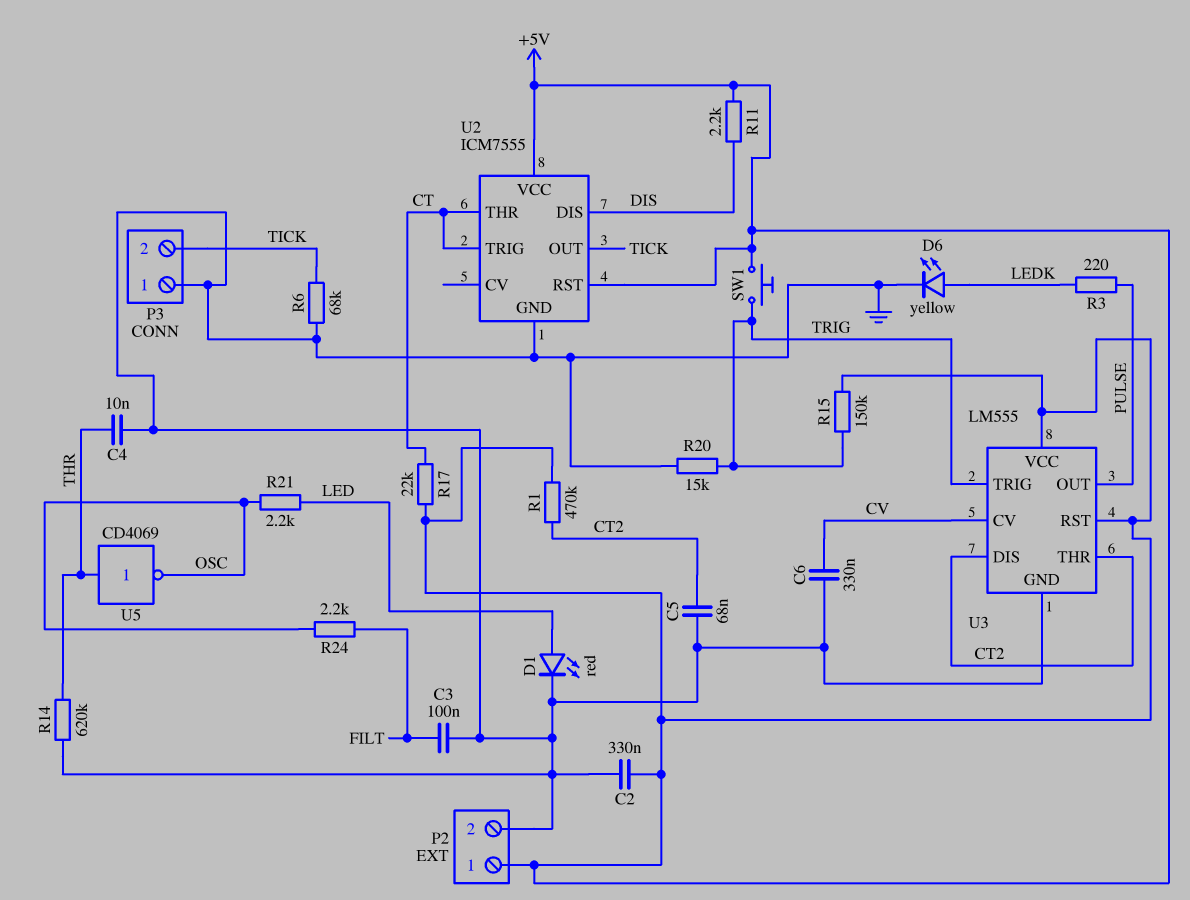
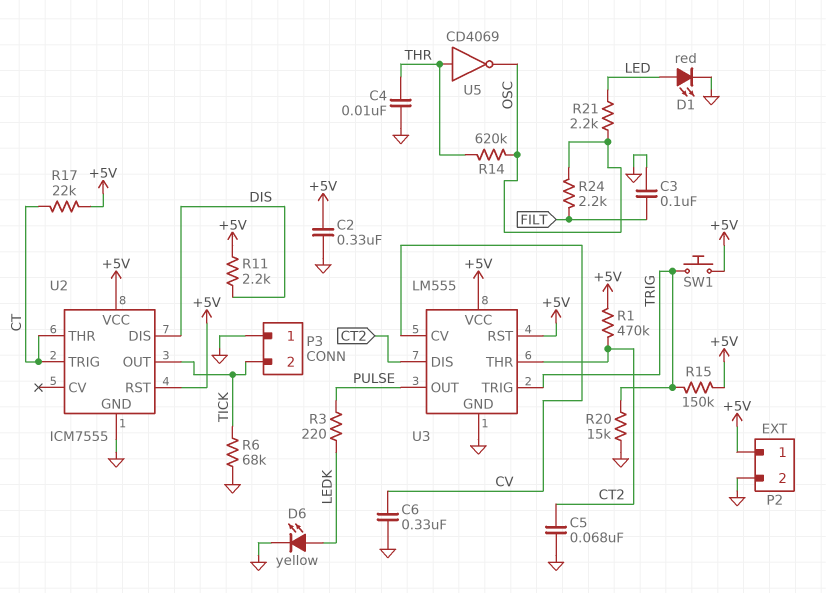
R14: 620k (GND, THR) -> 620k (OSC, THR)

